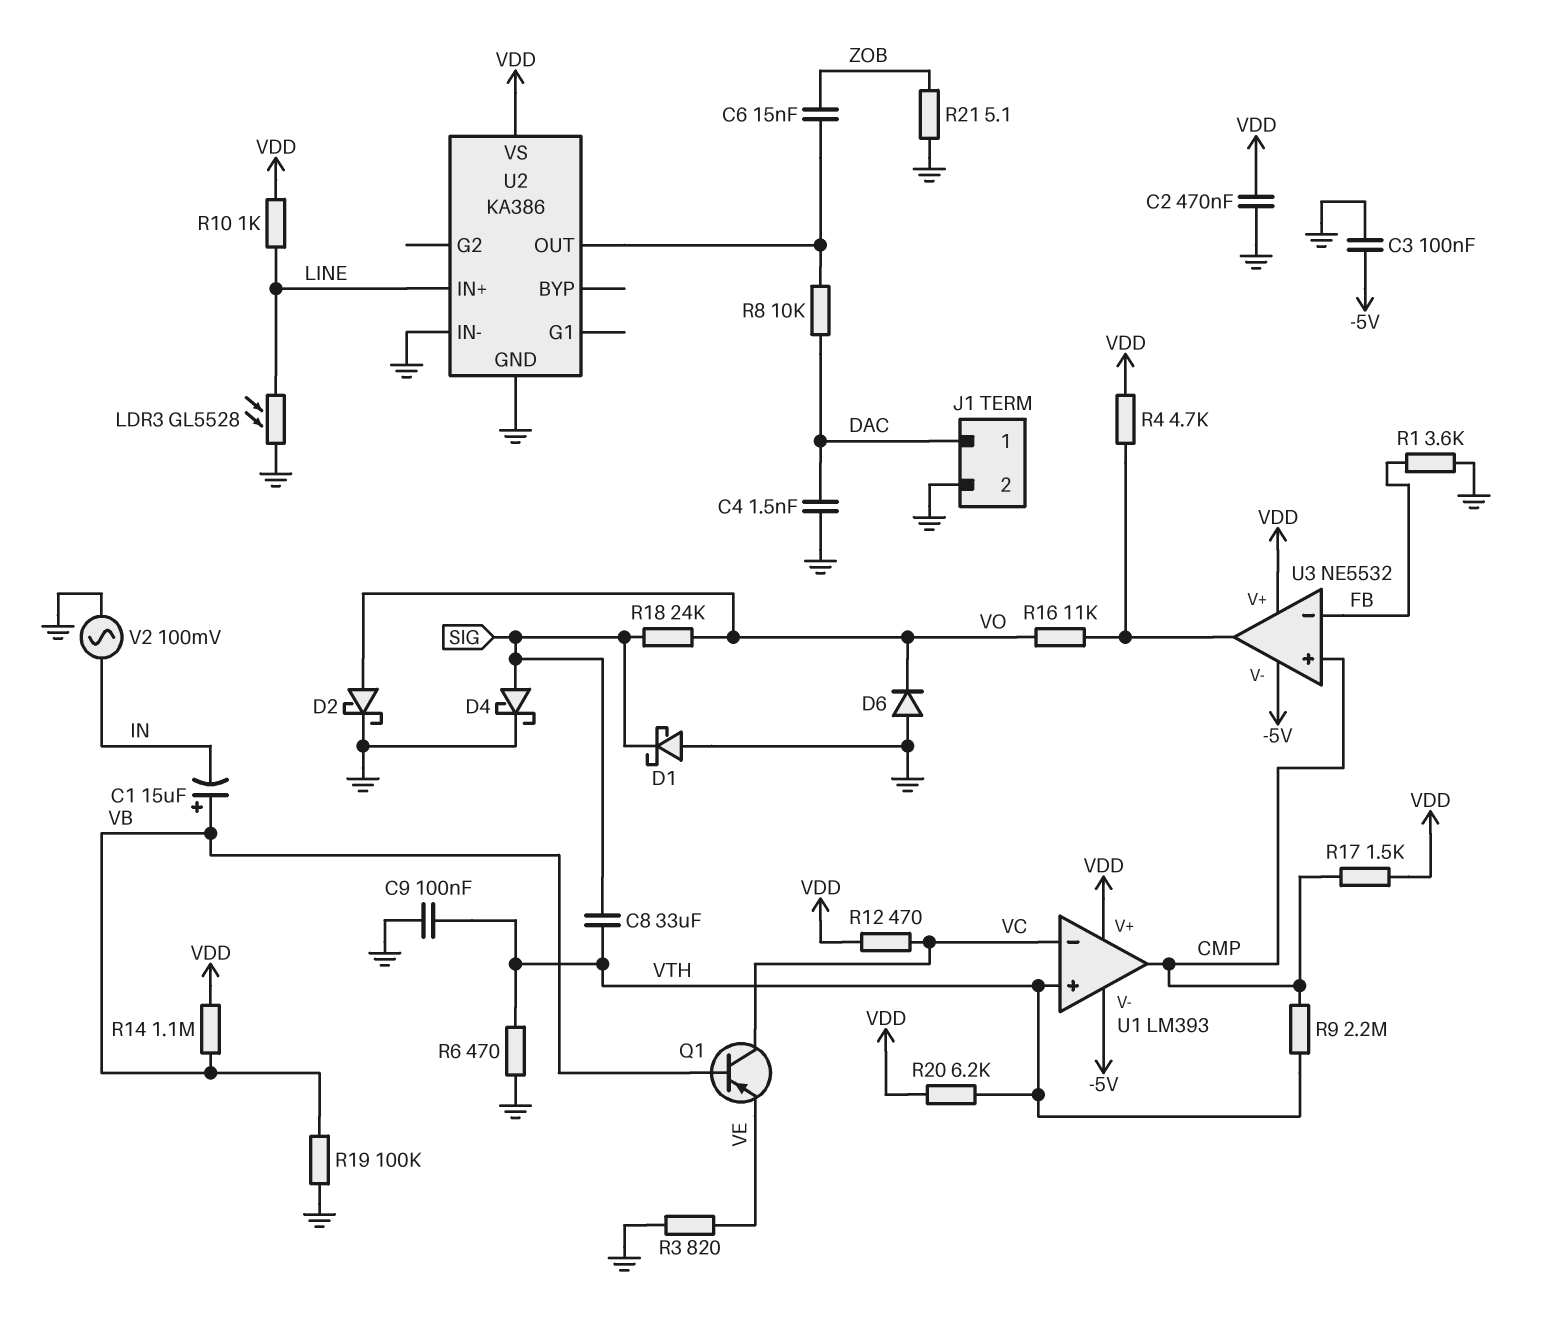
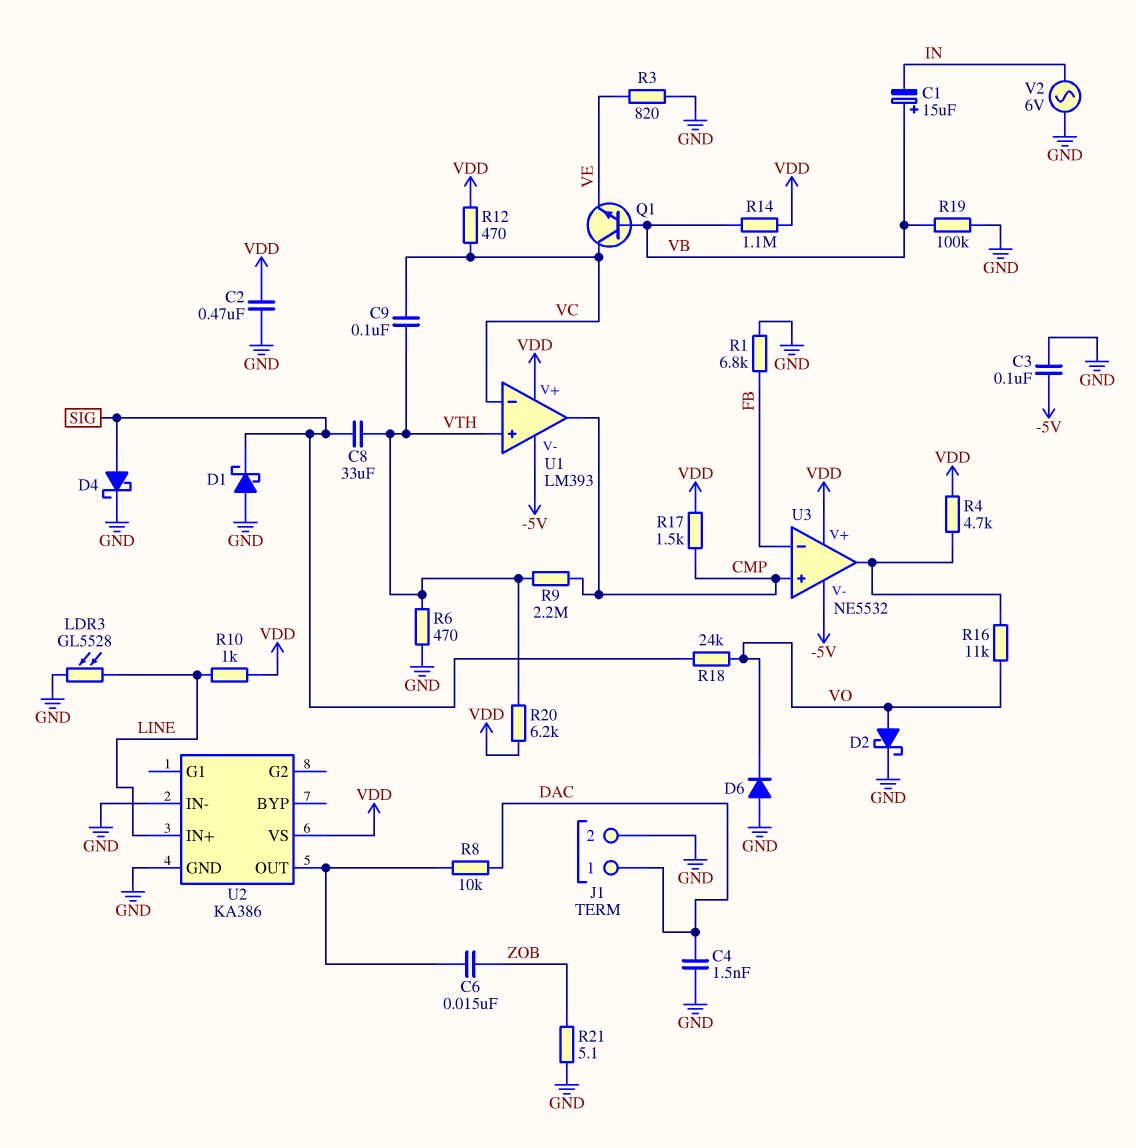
C9: 100nF (GND, VTH) -> 100nF (VC, VTH)
Q1: PNP (B VB, C VC, E VE) -> NPN (B VB, C VC, E VE)
R1: 3.6k (FB, GND) -> 6.8k (FB, GND)
V2: AC 100mV (GND, IN) -> AC 6V (GND, IN)

